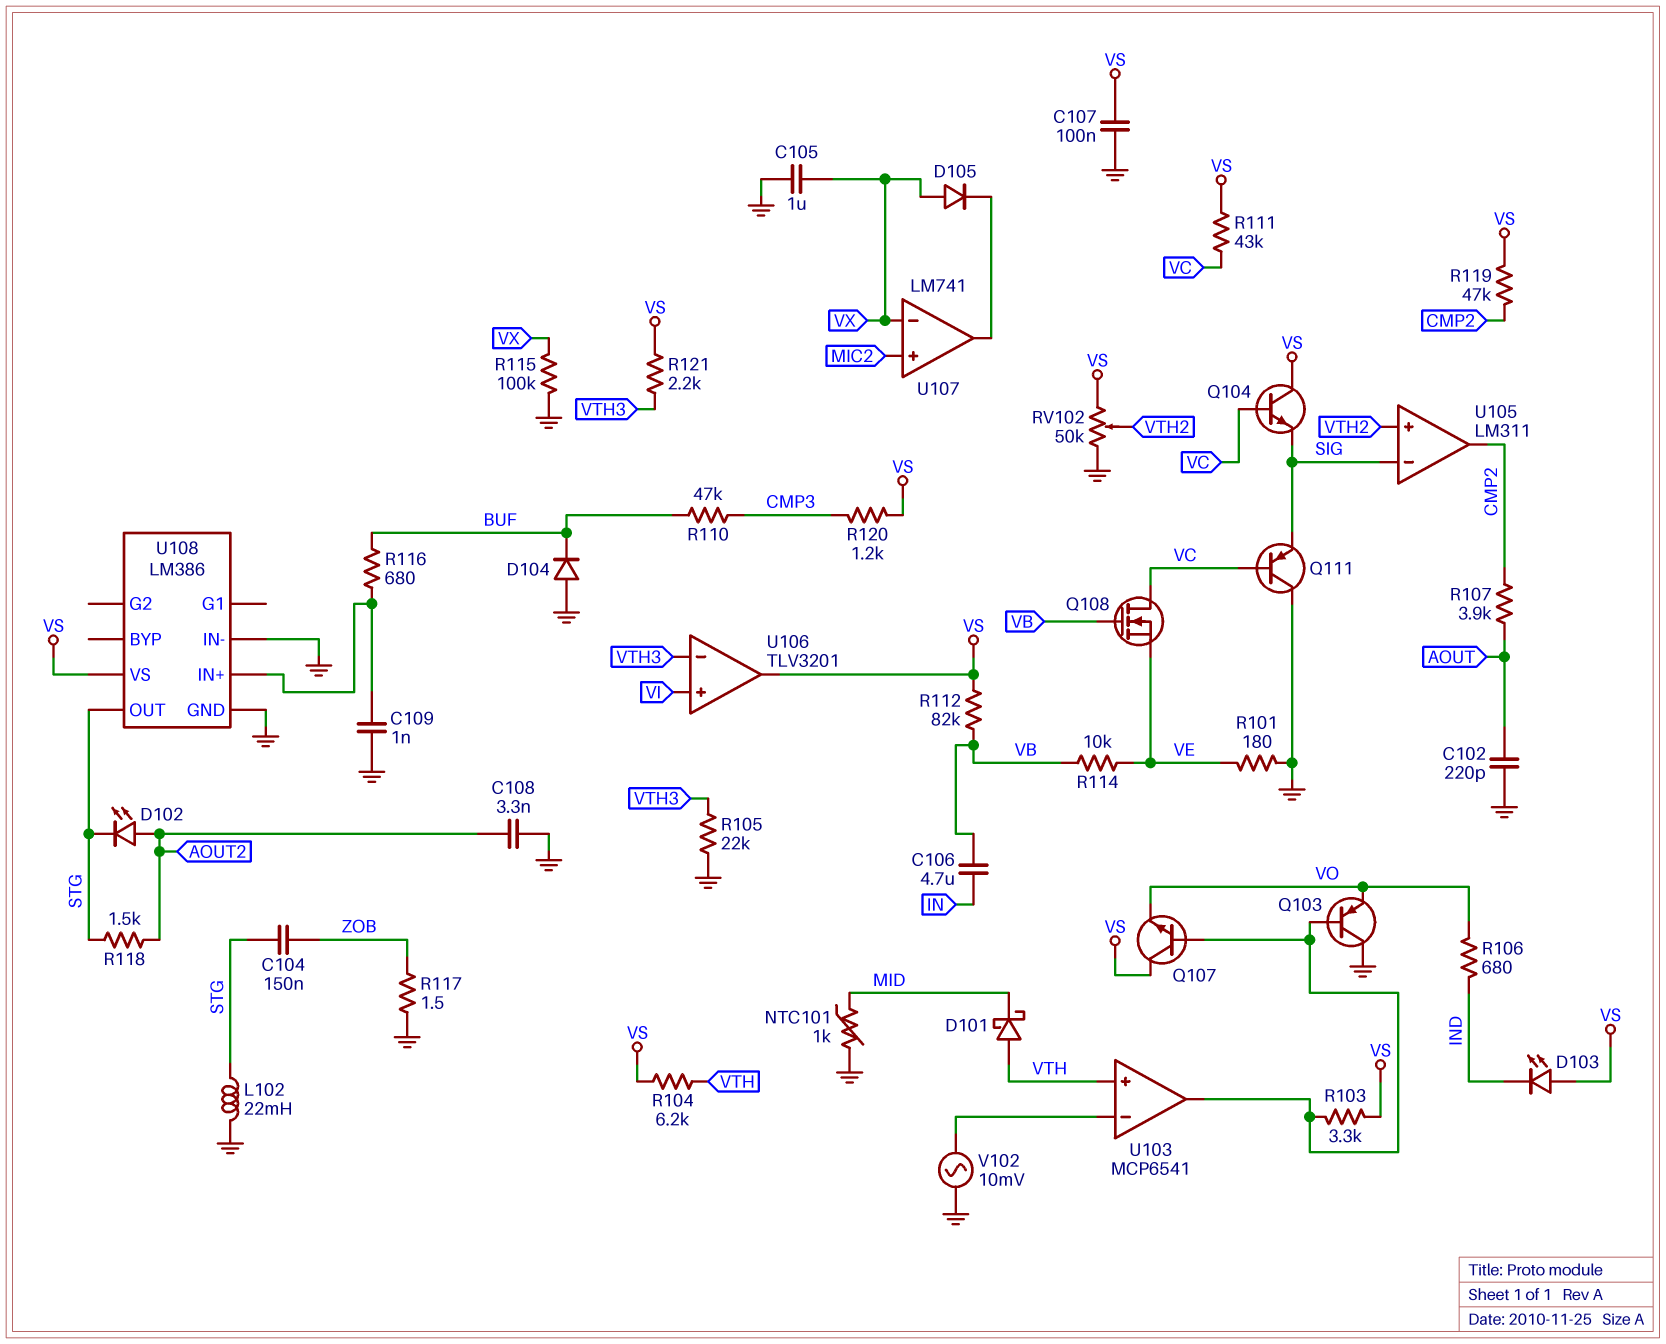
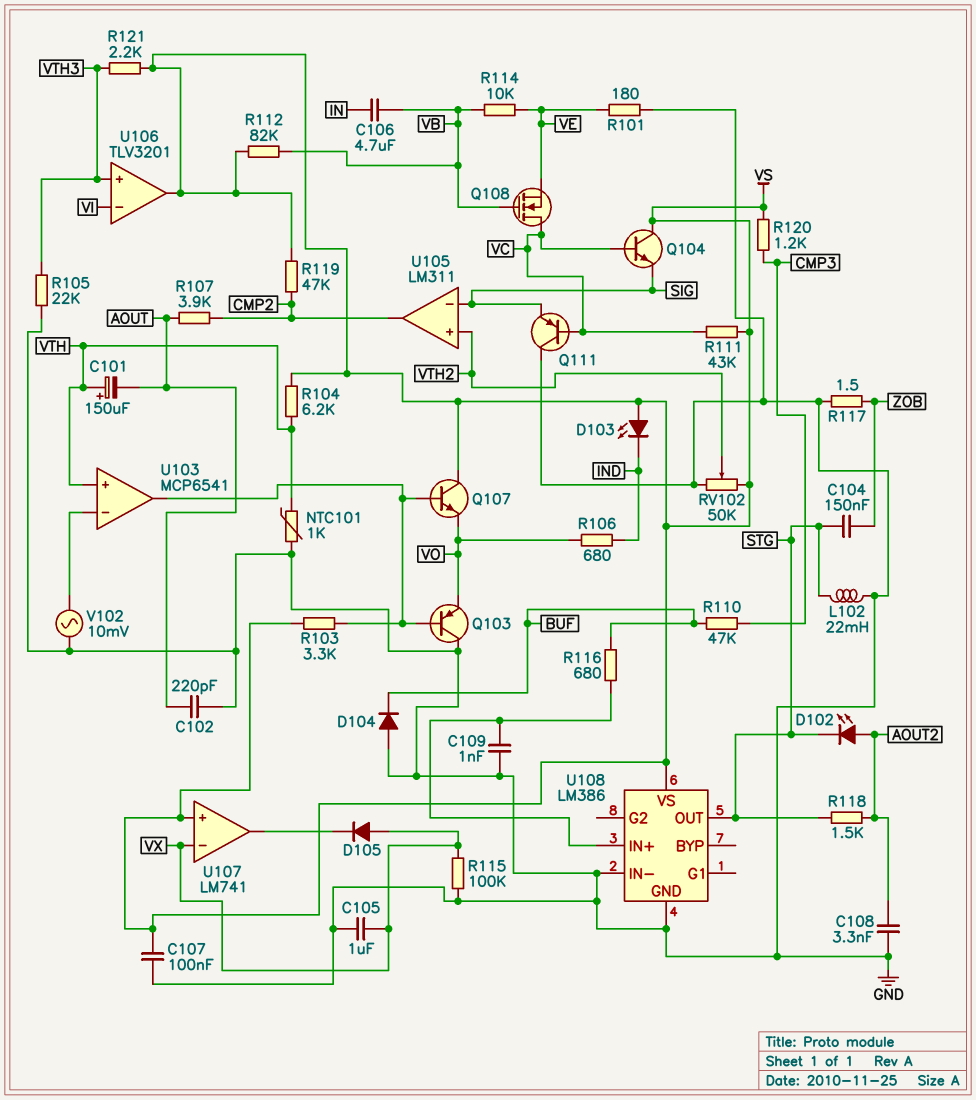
C101: none -> 150uF (plus VTH, minus AOUT)
D101: schottky (A VTH, K MID) -> none
NTC101: 1k (GND, MID) -> 1k (GND, VTH)
U106 pin in+: VI -> VTH3
U106 pin in-: VTH3 -> VI
U107 pin in+: MIC2 -> VS

